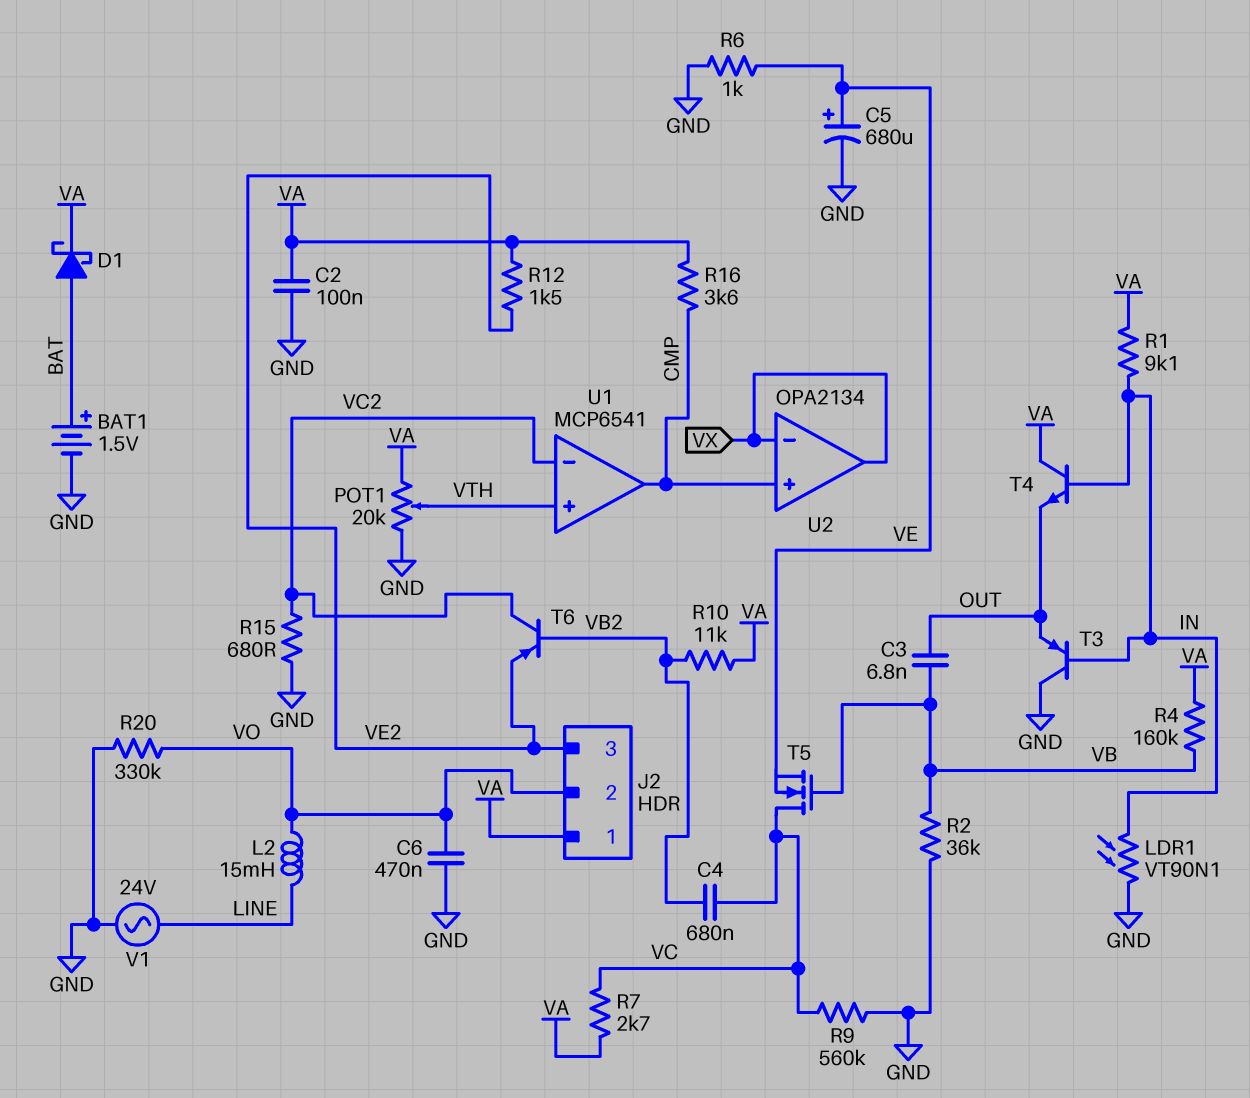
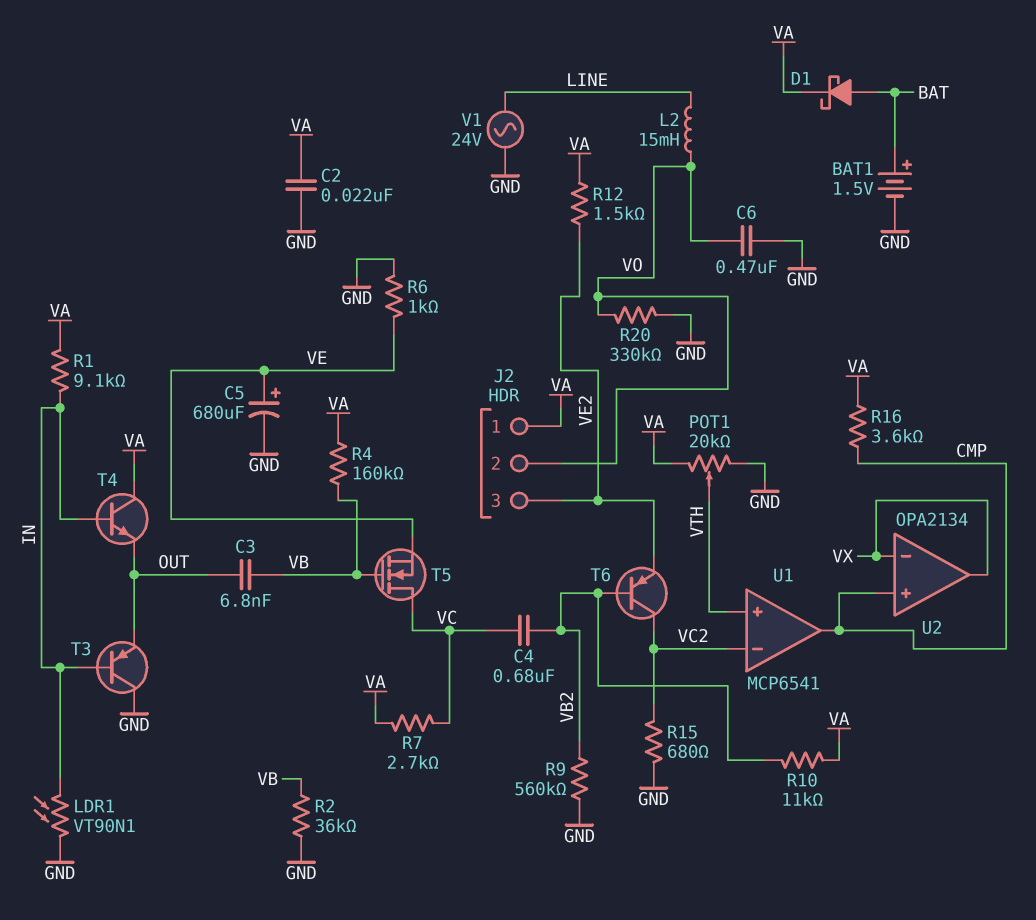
C2: 100nF (GND, VA) -> 22nF (GND, VA)
R9: 560k (GND, VC) -> 560k (GND, VB2)

